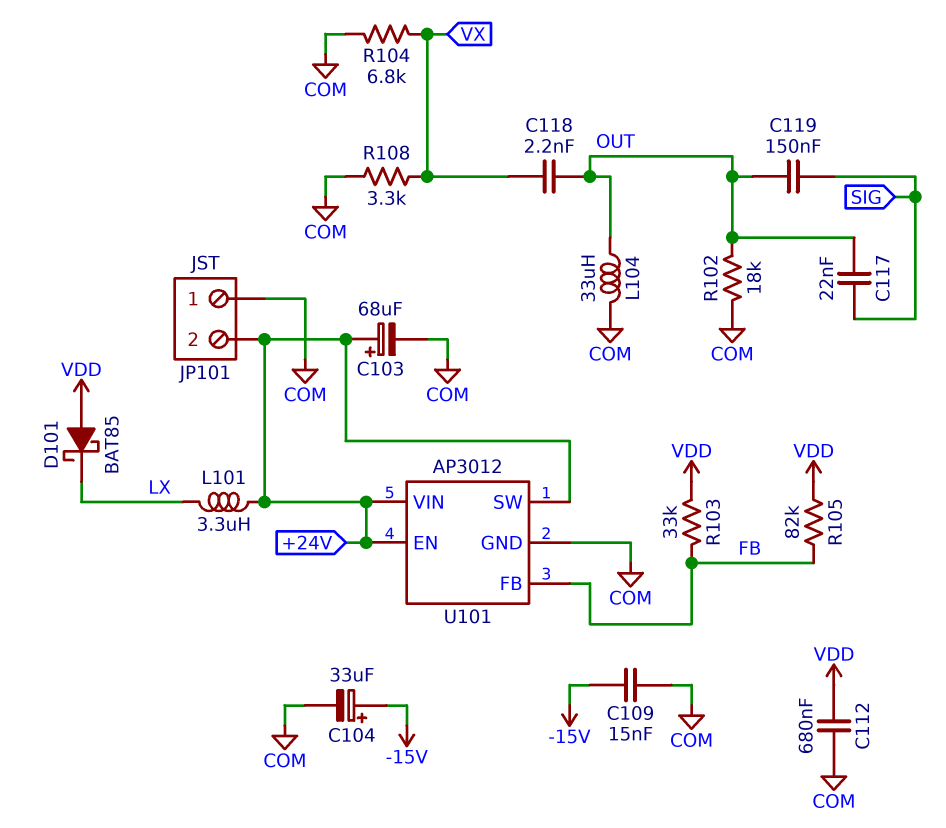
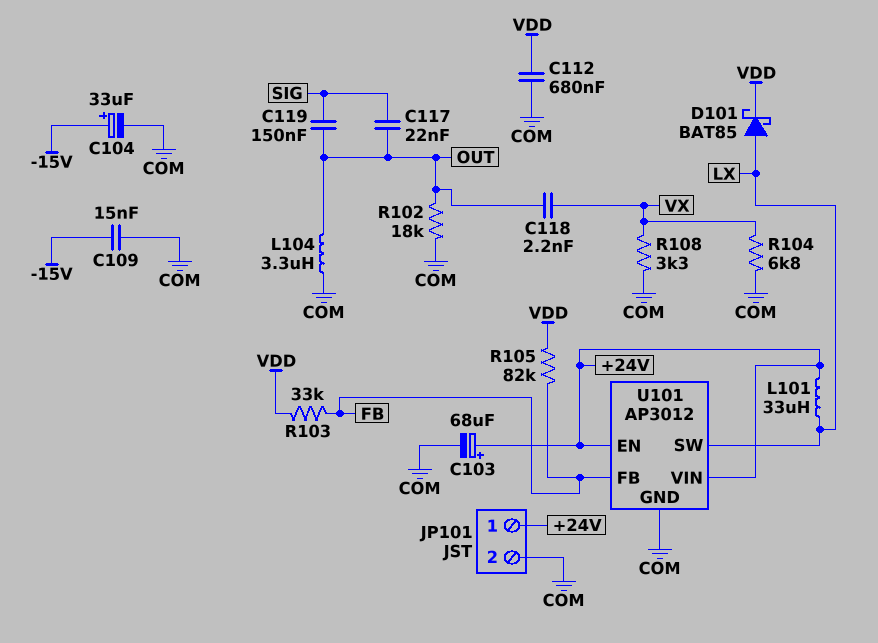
D101: schottky BAT85 (A VDD, K LX) -> schottky BAT85 (A LX, K VDD)
JP101 pin 1: COM -> +24V
JP101 pin 2: +24V -> COM
L101: 3.3uH (+24V, LX) -> 33uH (+24V, LX)
L104: 33uH (COM, OUT) -> 3.3uH (COM, OUT)
U101 pin SW: +24V -> LX

